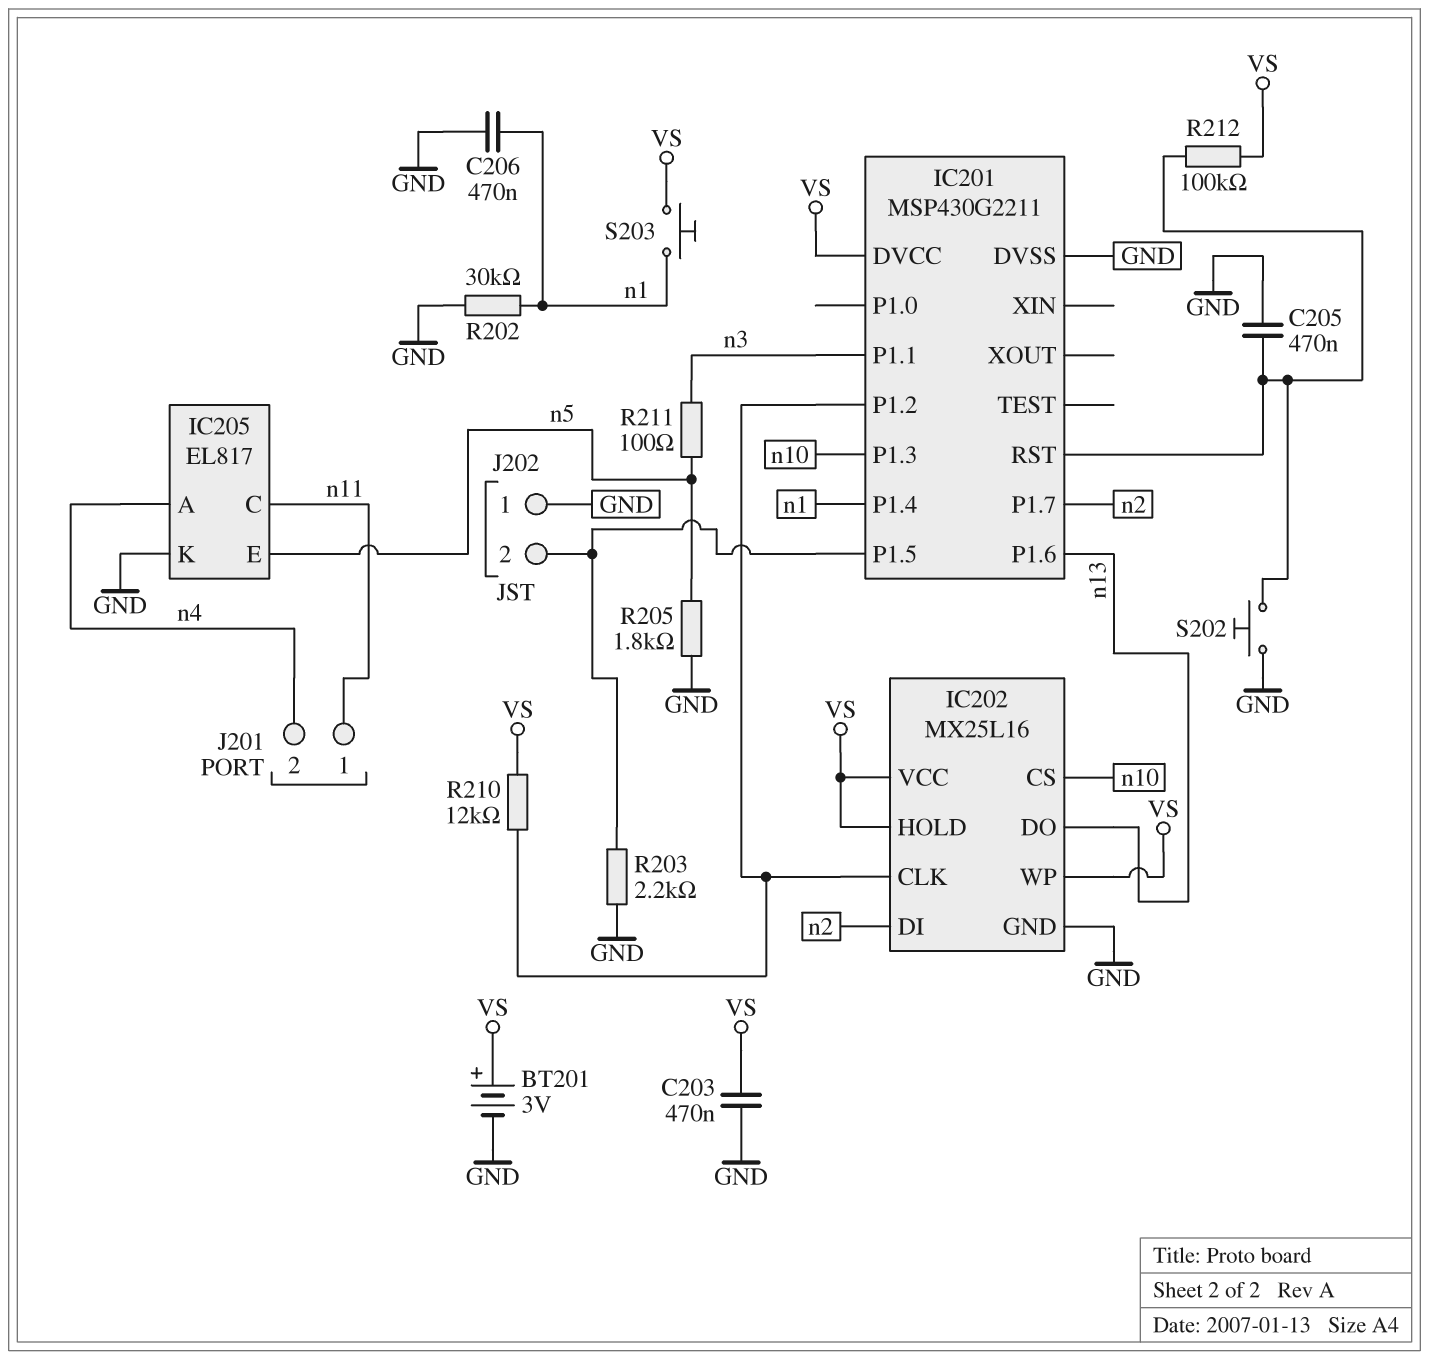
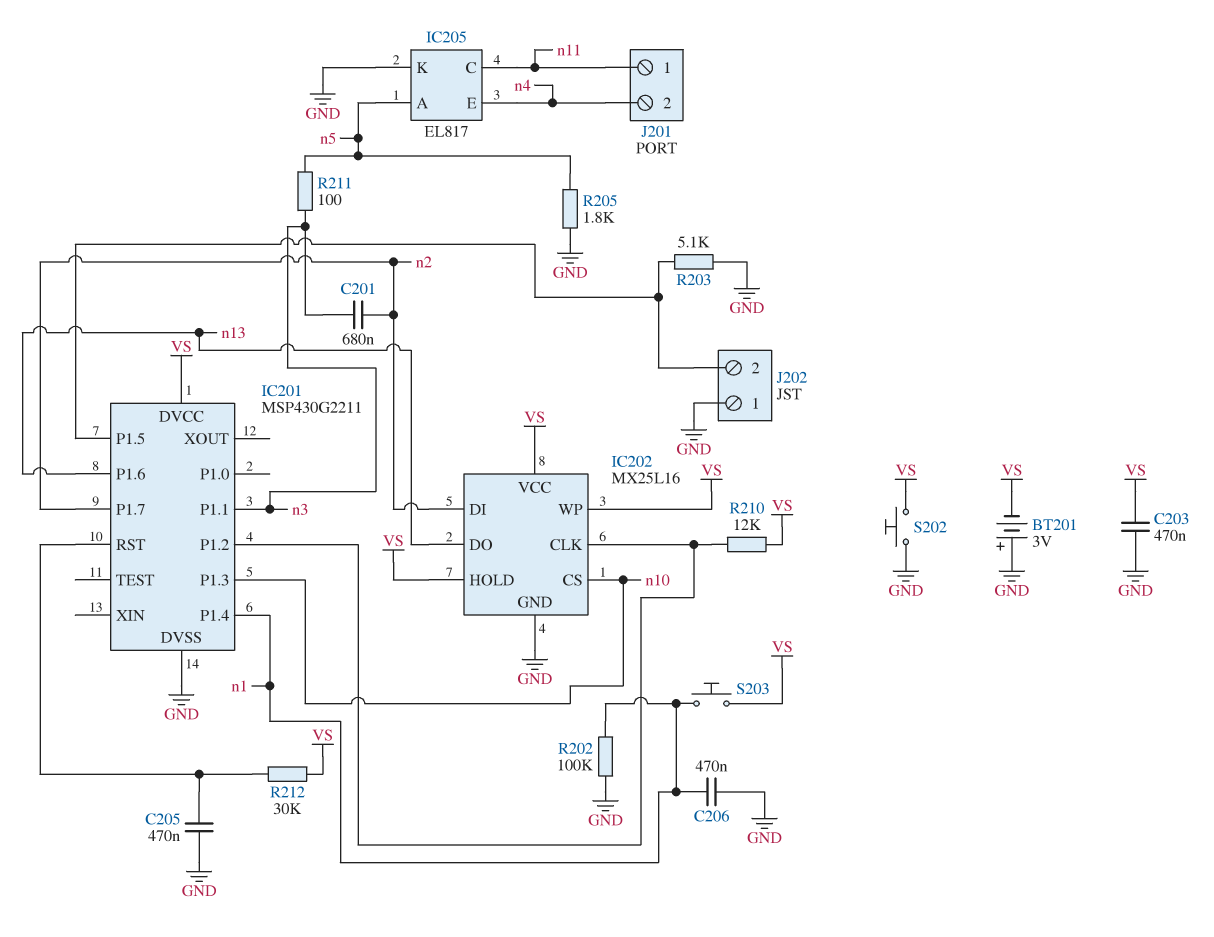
BT201: 3V (plus VS, minus GND) -> 3V (plus GND, minus VS)
C201: none -> 680nF (n2, n3)
IC205 pin A: n4 -> n5
IC205 pin E: n5 -> n4
R202: 30k (GND, n1) -> 100k (GND, n1)
R203: 2.2k (GND, IC201/P1.5) -> 5.1k (GND, IC201/P1.5)
R212: 100k (IC201/RST, VS) -> 30k (IC201/RST, VS)
S202: button (GND, IC201/RST) -> button (GND, VS)

